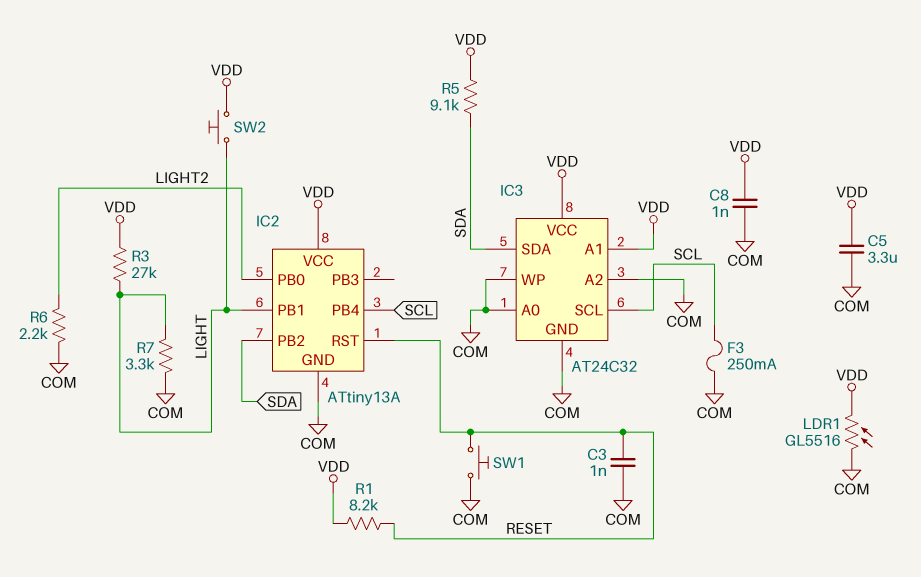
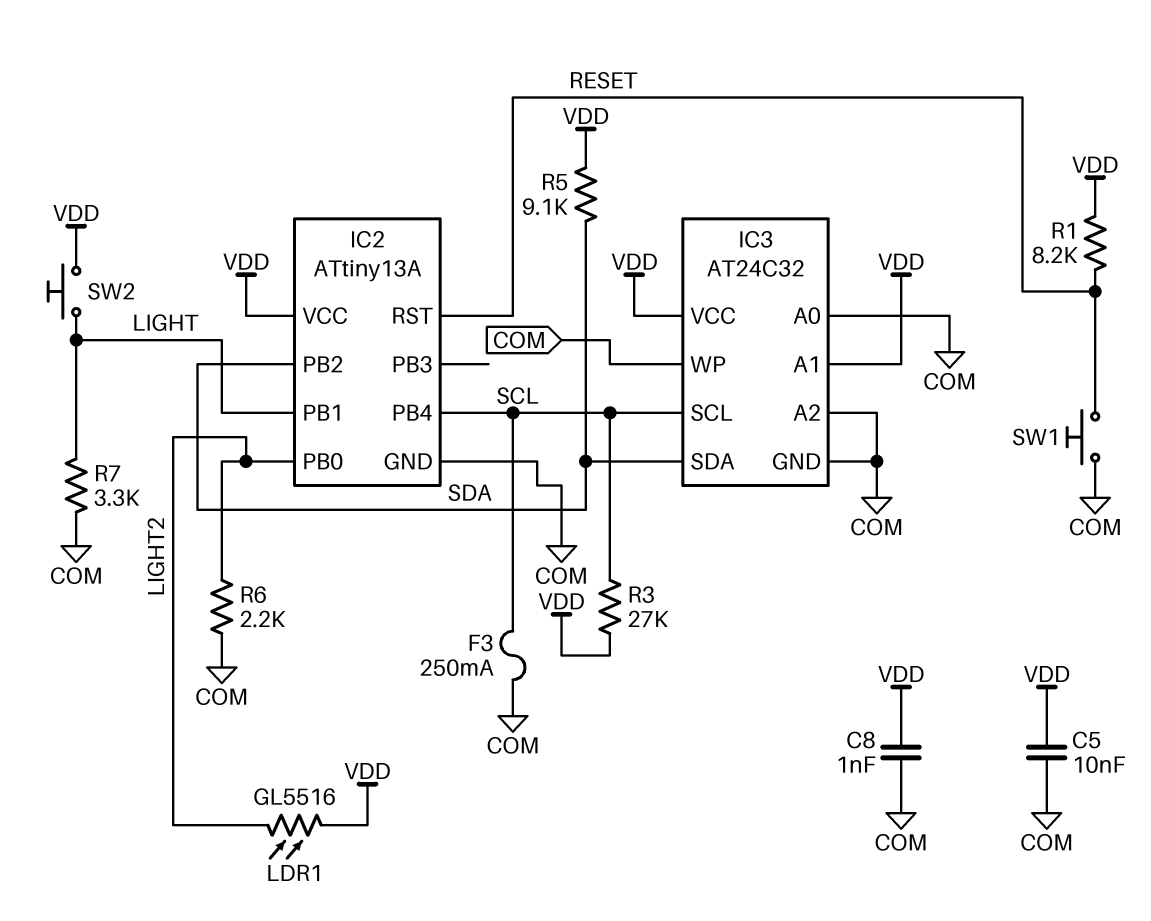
C3: 1nF (COM, RESET) -> none
C5: 3.3uF (COM, VDD) -> 10nF (COM, VDD)
LDR1: GL5516 (COM, VDD) -> GL5516 (LIGHT2, VDD)
R3: 27k (LIGHT, VDD) -> 27k (SCL, VDD)

